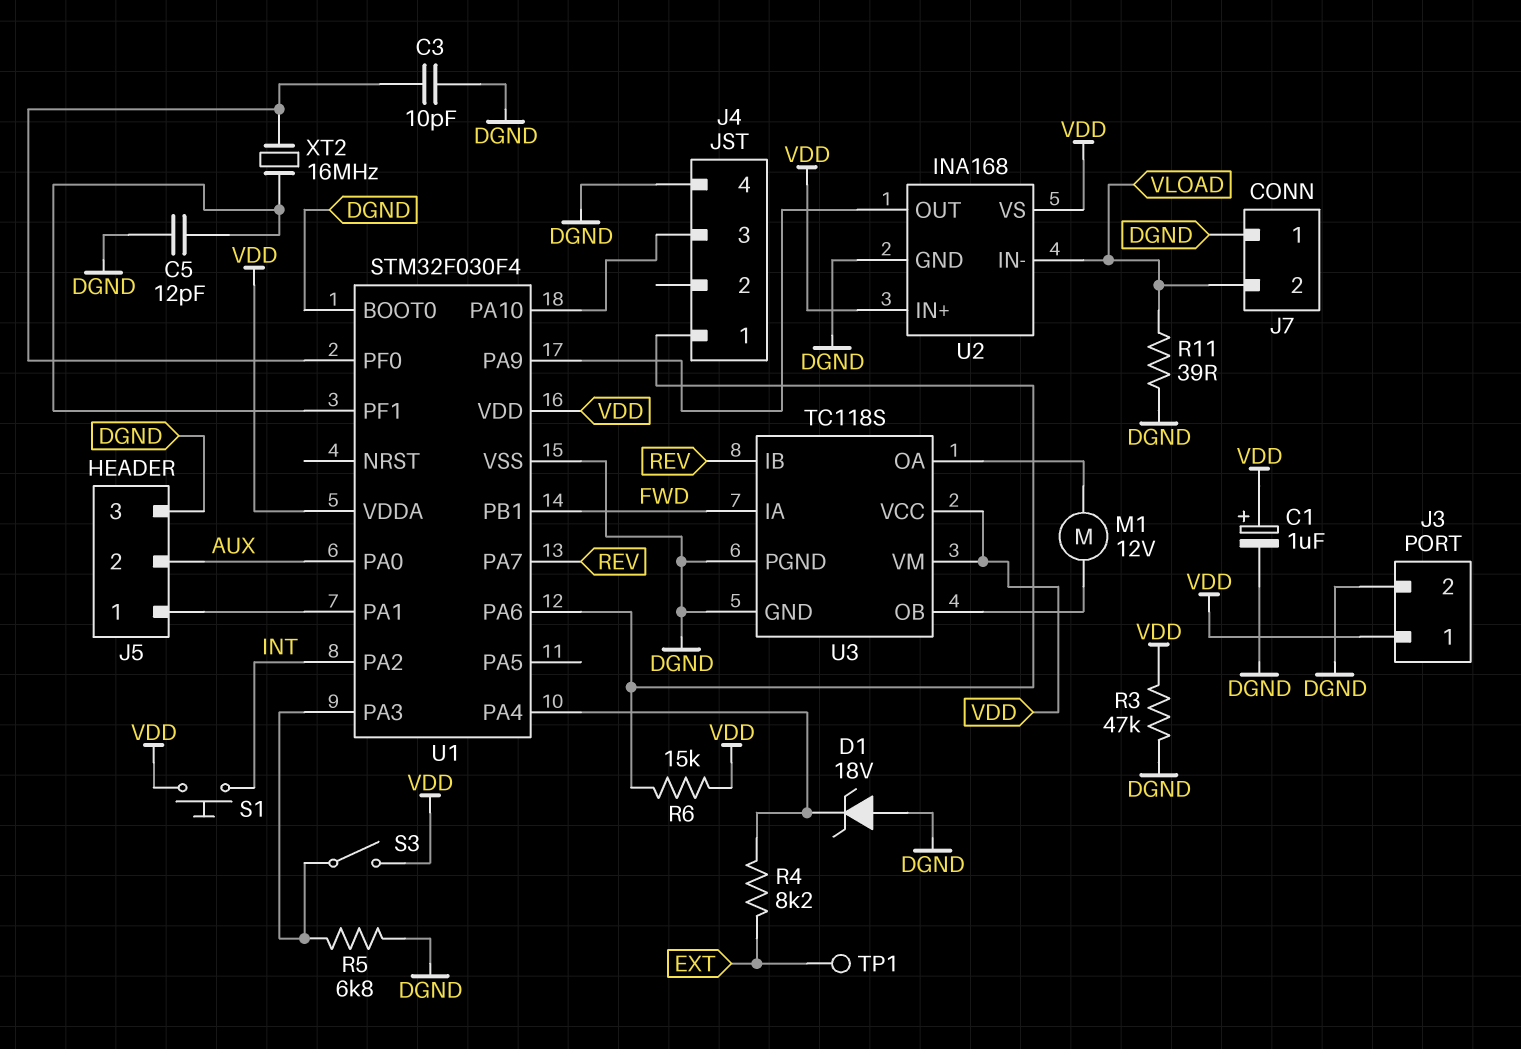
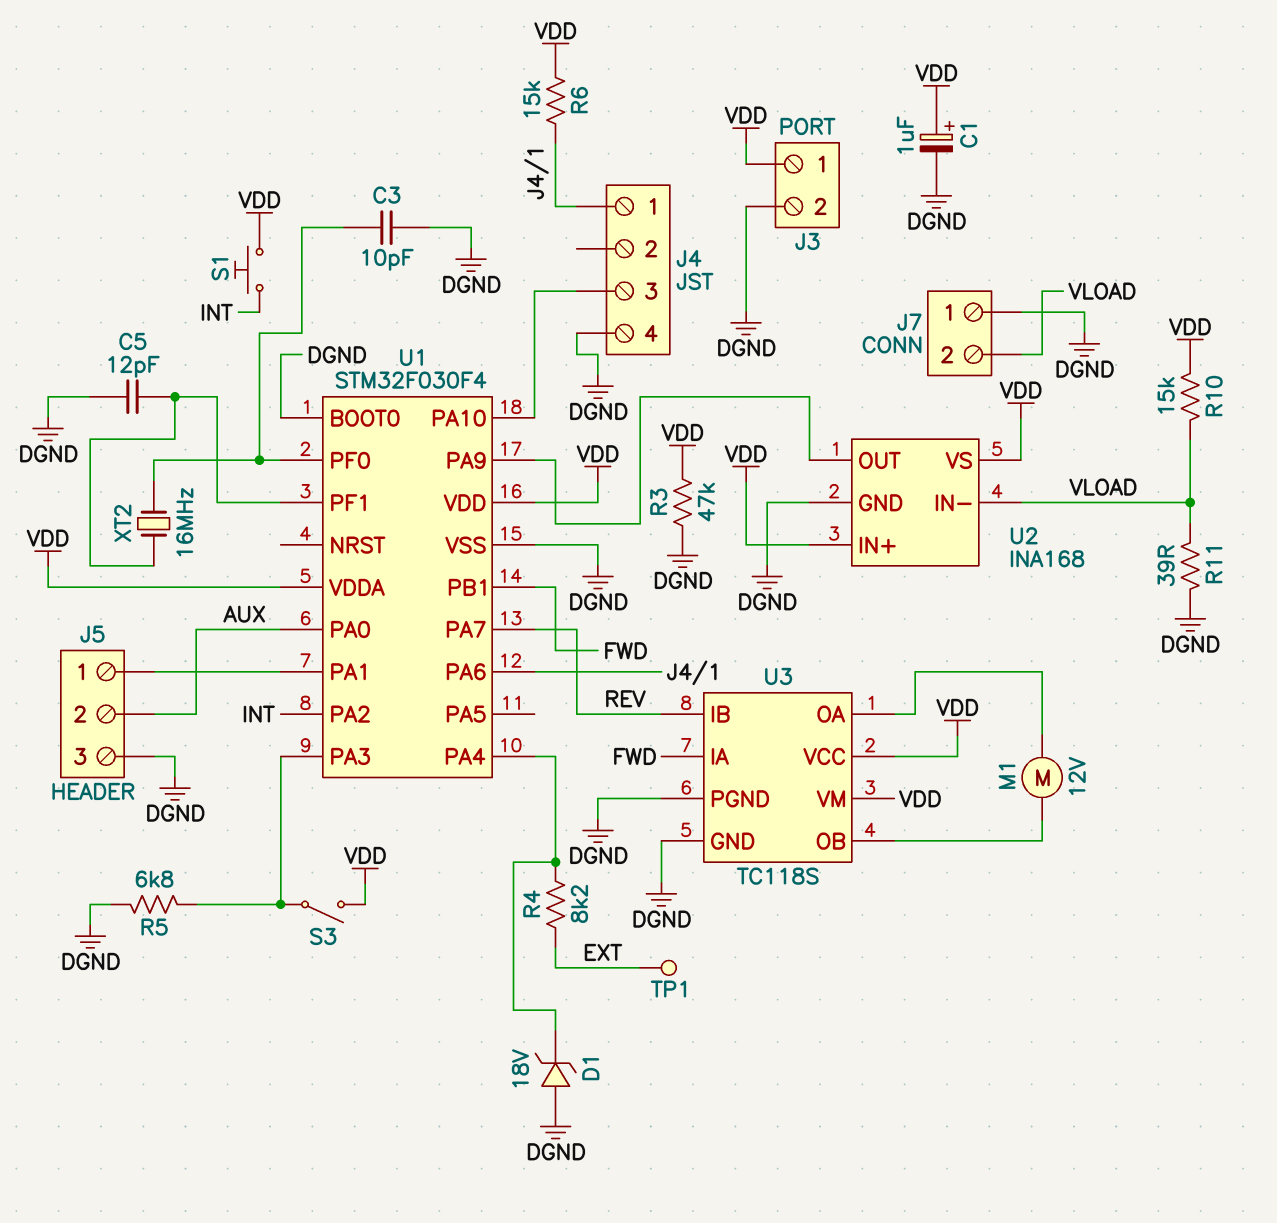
R10: none -> 15k (VDD, VLOAD)

